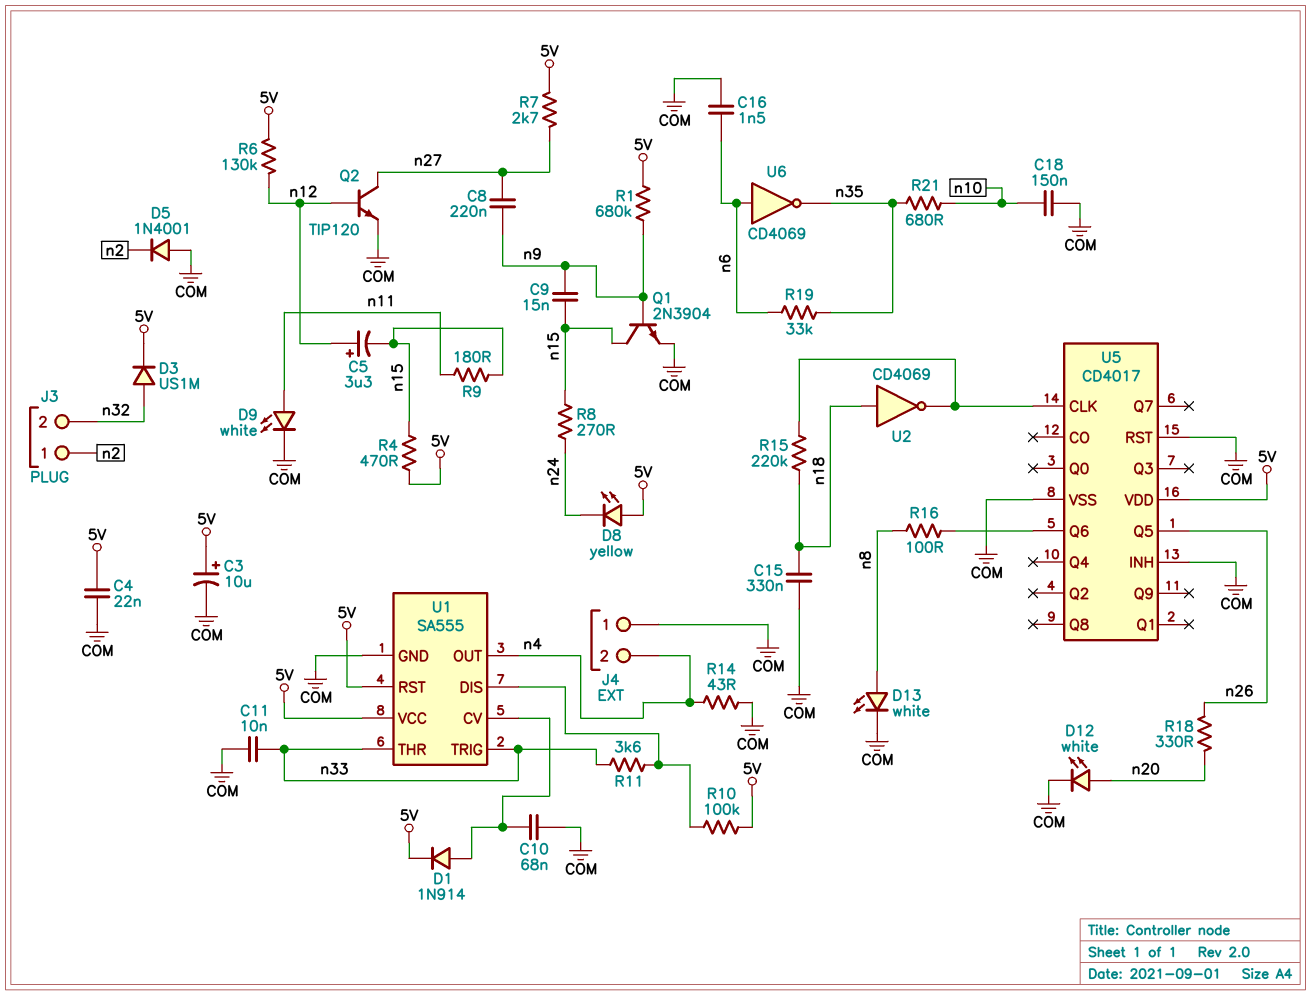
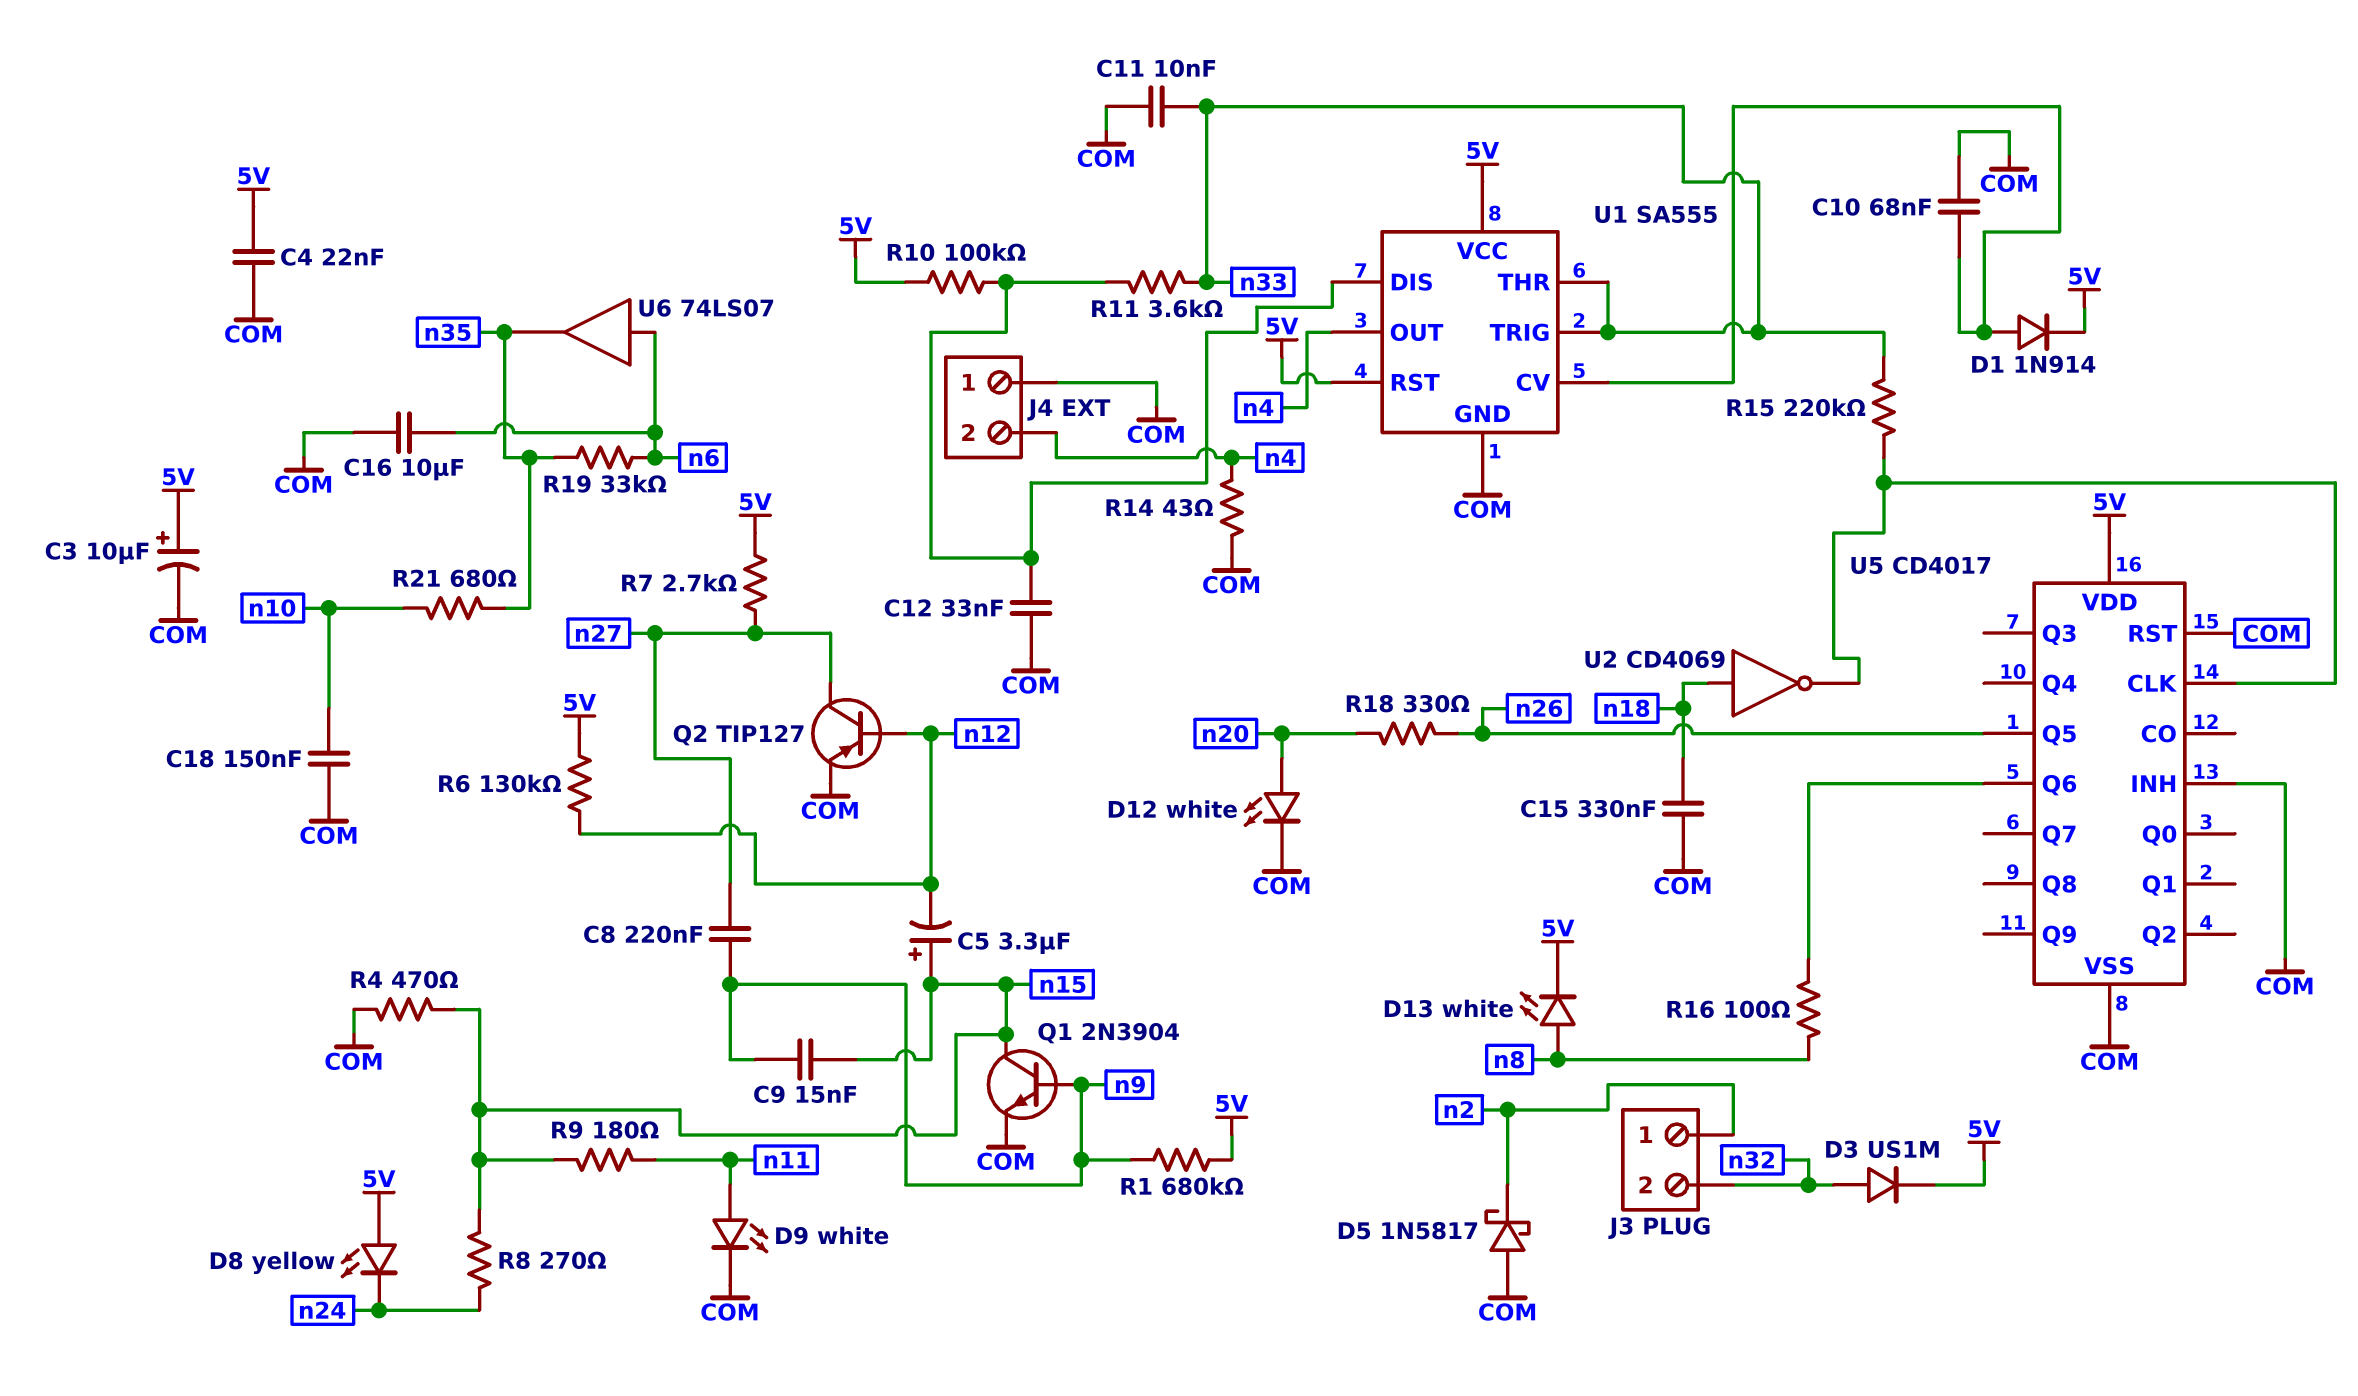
C5: 3.3uF (plus n12, minus n15) -> 3.3uF (plus n15, minus n12)
C12: none -> 33nF (COM, U1/DIS)
C16: 1.5nF (COM, n6) -> 10uF (COM, n6)
D5: diode 1N4001 (A COM, K n2) -> schottky 1N5817 (A COM, K n2)
D13: LED white (A n8, K COM) -> LED white (A n8, K 5V)
Q2: NPN TIP120 (B n12, C n27, E COM) -> PNP TIP127 (B n12, C n27, E COM)
R4: 470 (5V, n15) -> 470 (COM, n15)
R15: 220k (U5/CLK, n18) -> 220k (U5/CLK, n33)
U6: NOT CD4069 (in n6, out n35) -> buffer 74LS07 (in n6, out n35)

